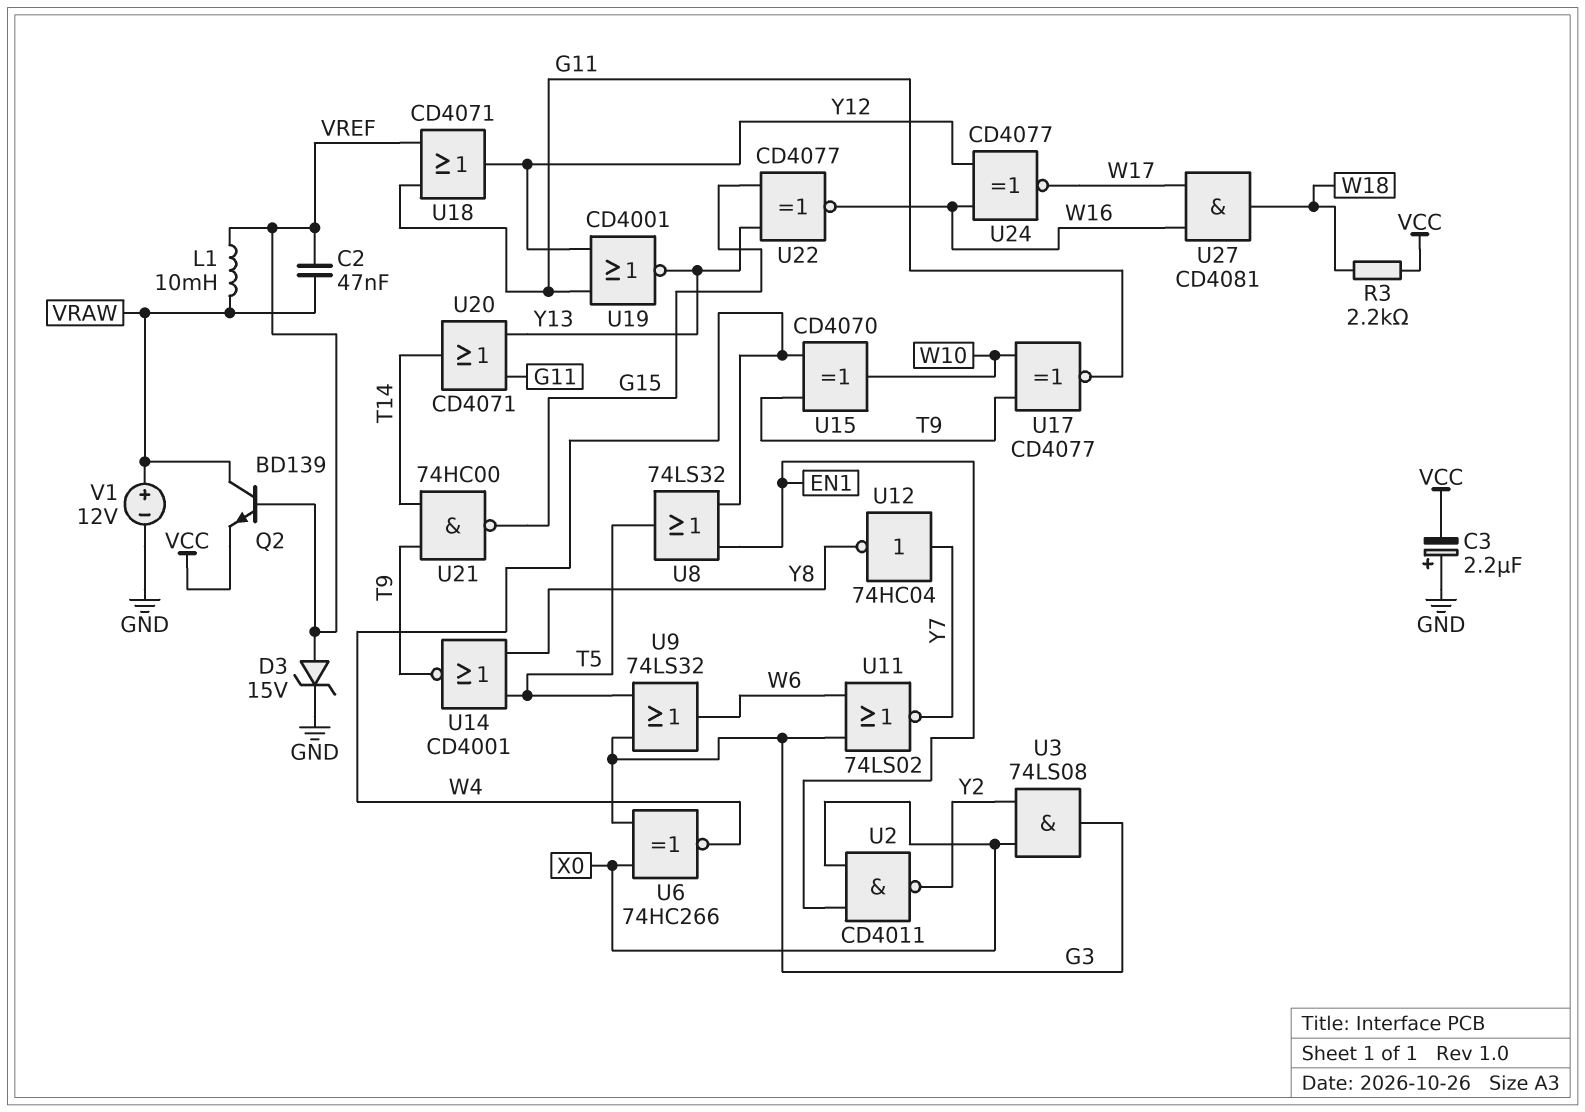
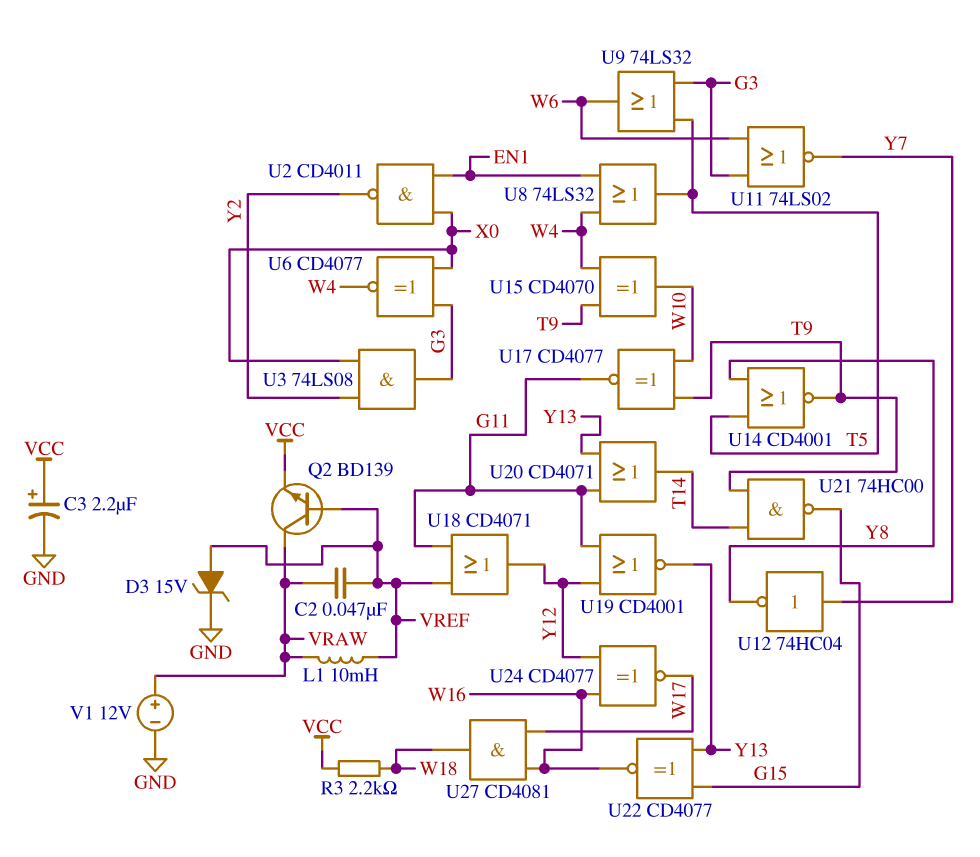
C3: 2.2uF (plus GND, minus VCC) -> 2.2uF (plus VCC, minus GND)
U6: XNOR 74HC266 (in G3, in X0, out W4) -> XNOR CD4077 (in G3, in X0, out W4)

